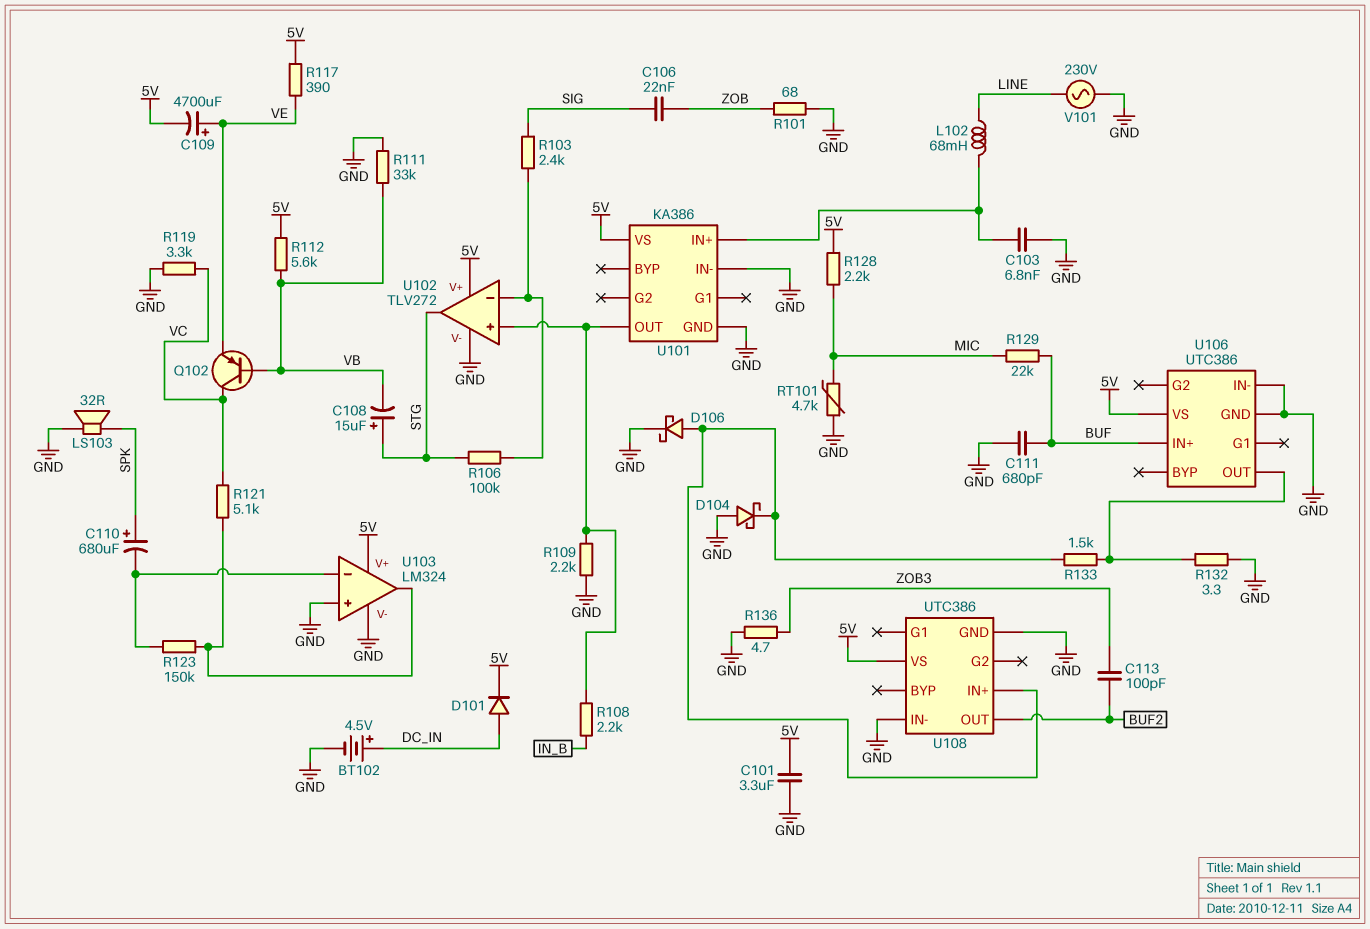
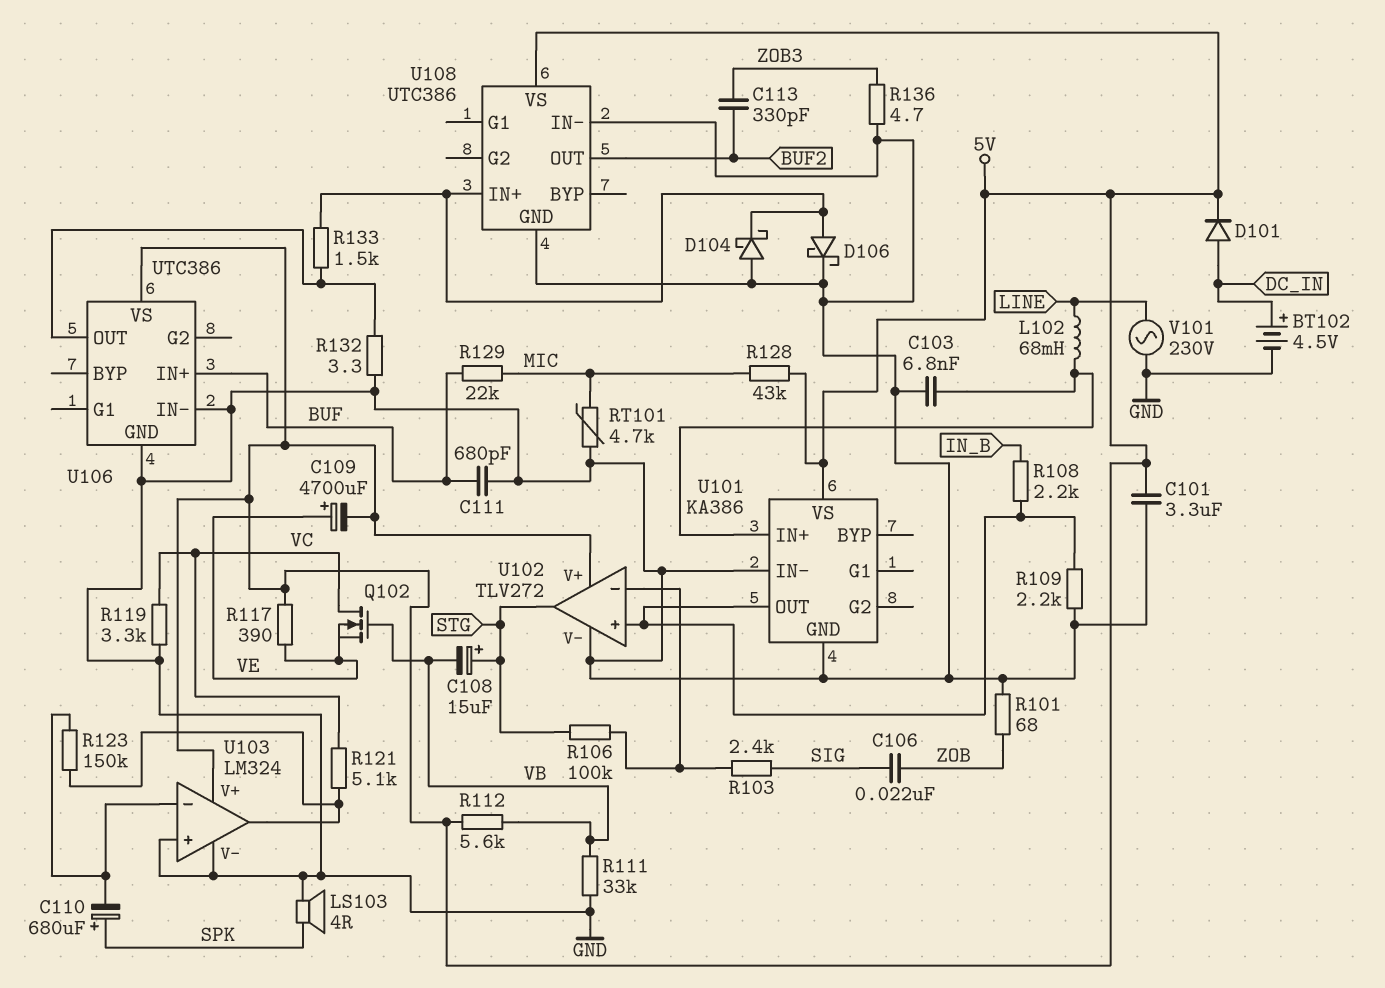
C113: 100pF (BUF2, ZOB3) -> 330pF (BUF2, ZOB3)
LS103: speaker 32R (GND, SPK) -> speaker 4R (GND, SPK)
Q102: PNP (B VB, C VC, E VE) -> NMOS (G VB, D VC, S VE)
R128: 2.2k (5V, MIC) -> 43k (5V, MIC)

